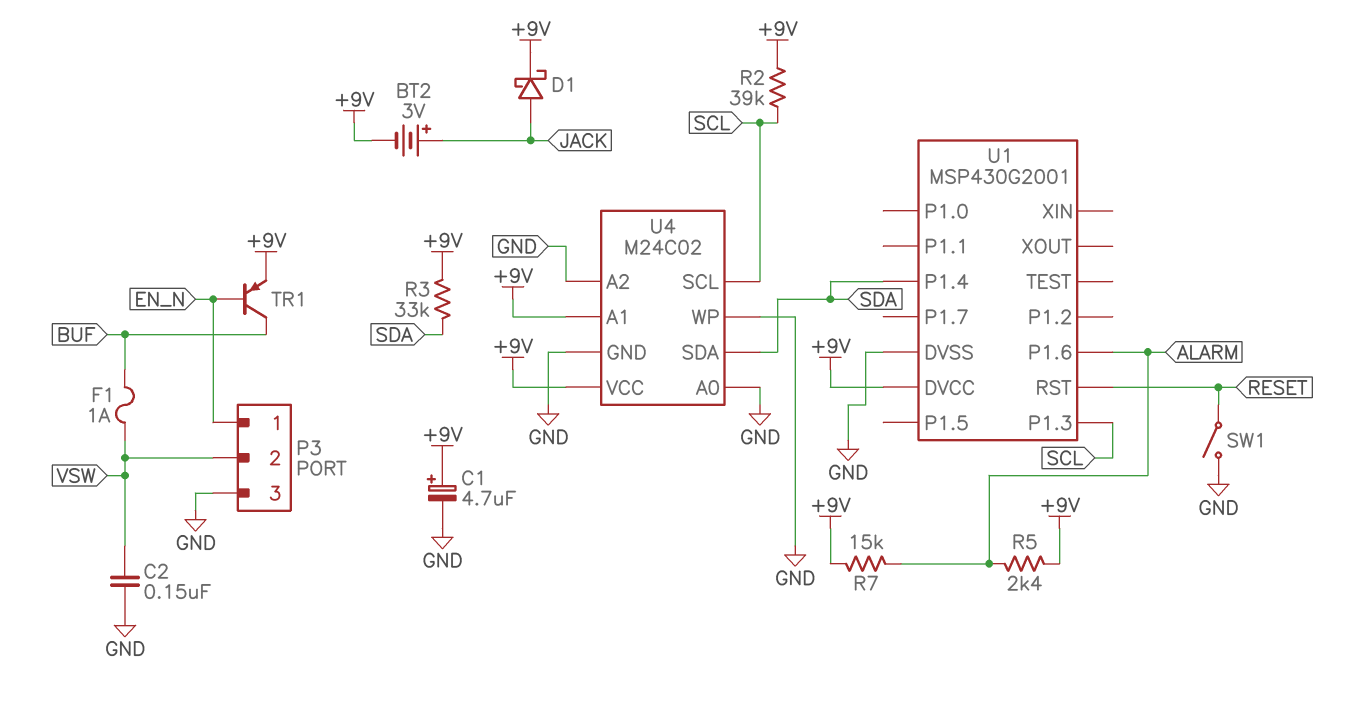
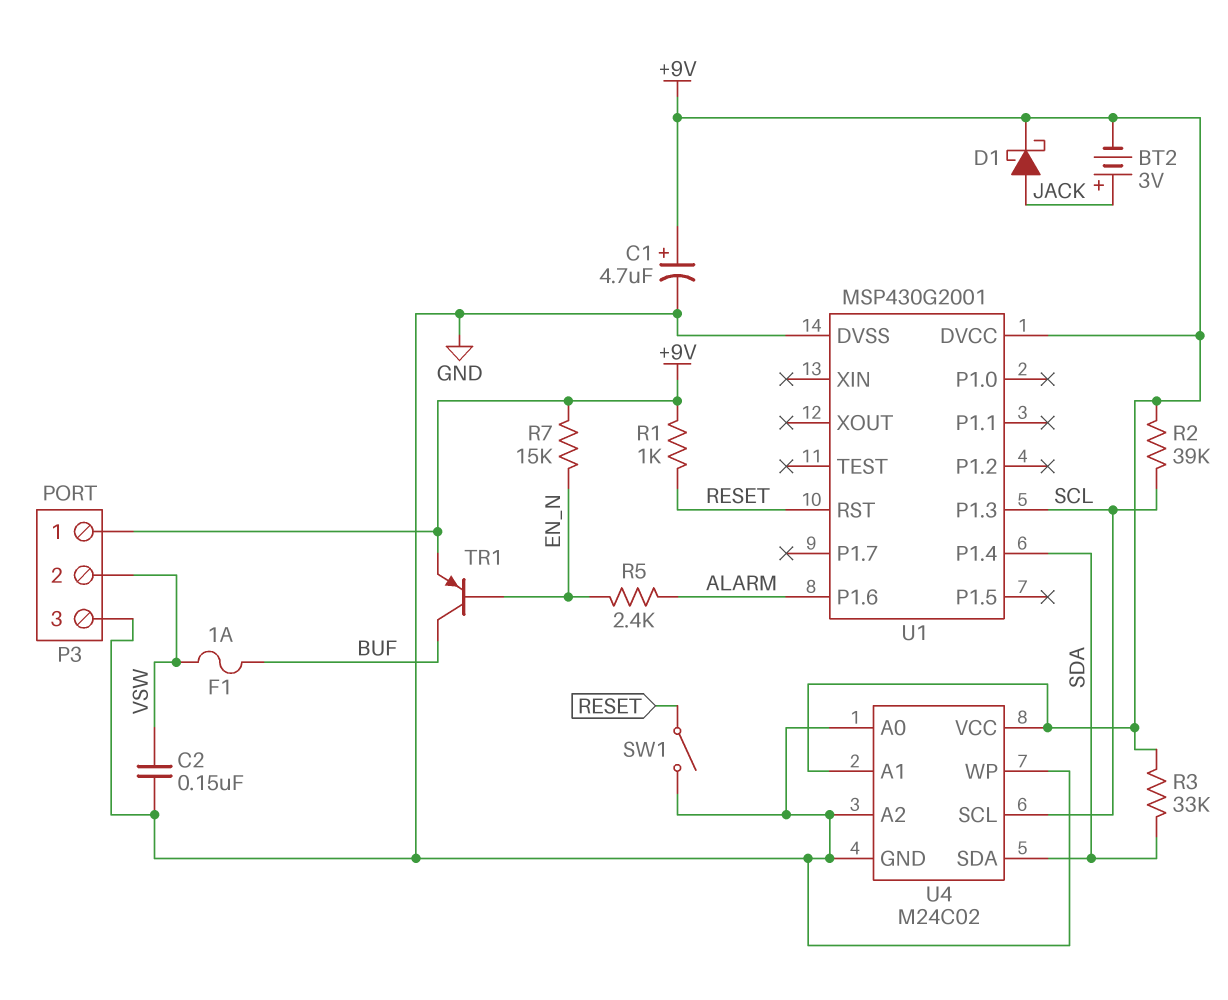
P3 pin 1: EN_N -> +9V
R1: none -> 1k (+9V, RESET)
R5: 2.4k (+9V, ALARM) -> 2.4k (ALARM, EN_N)
R7: 15k (+9V, ALARM) -> 15k (+9V, EN_N)

